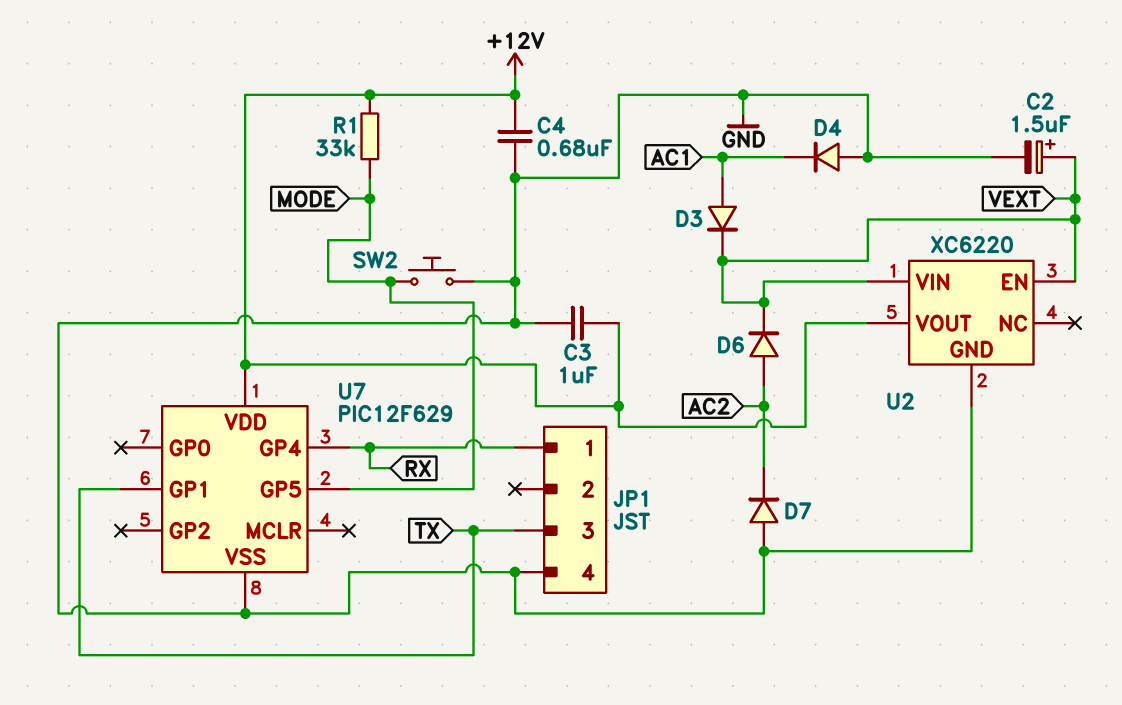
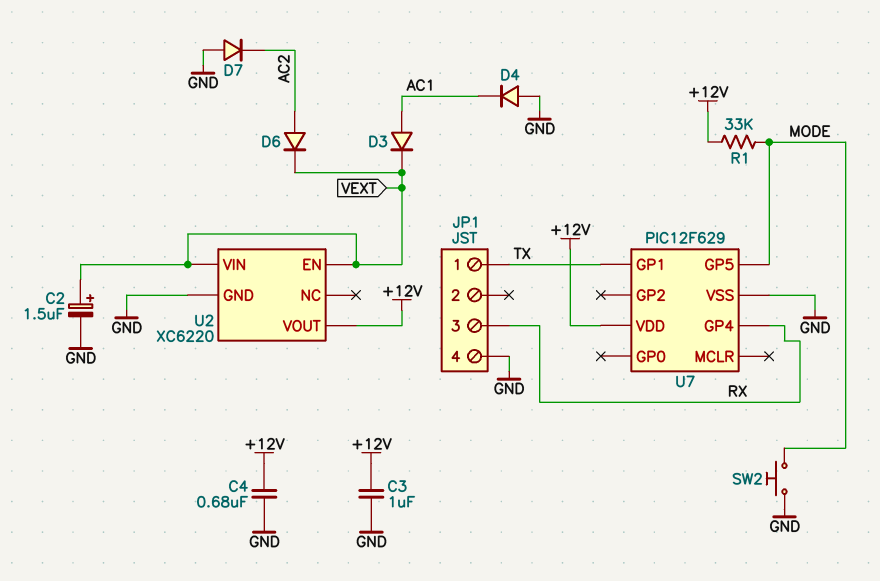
JP1 pin 1: RX -> TX
JP1 pin 3: TX -> RX

